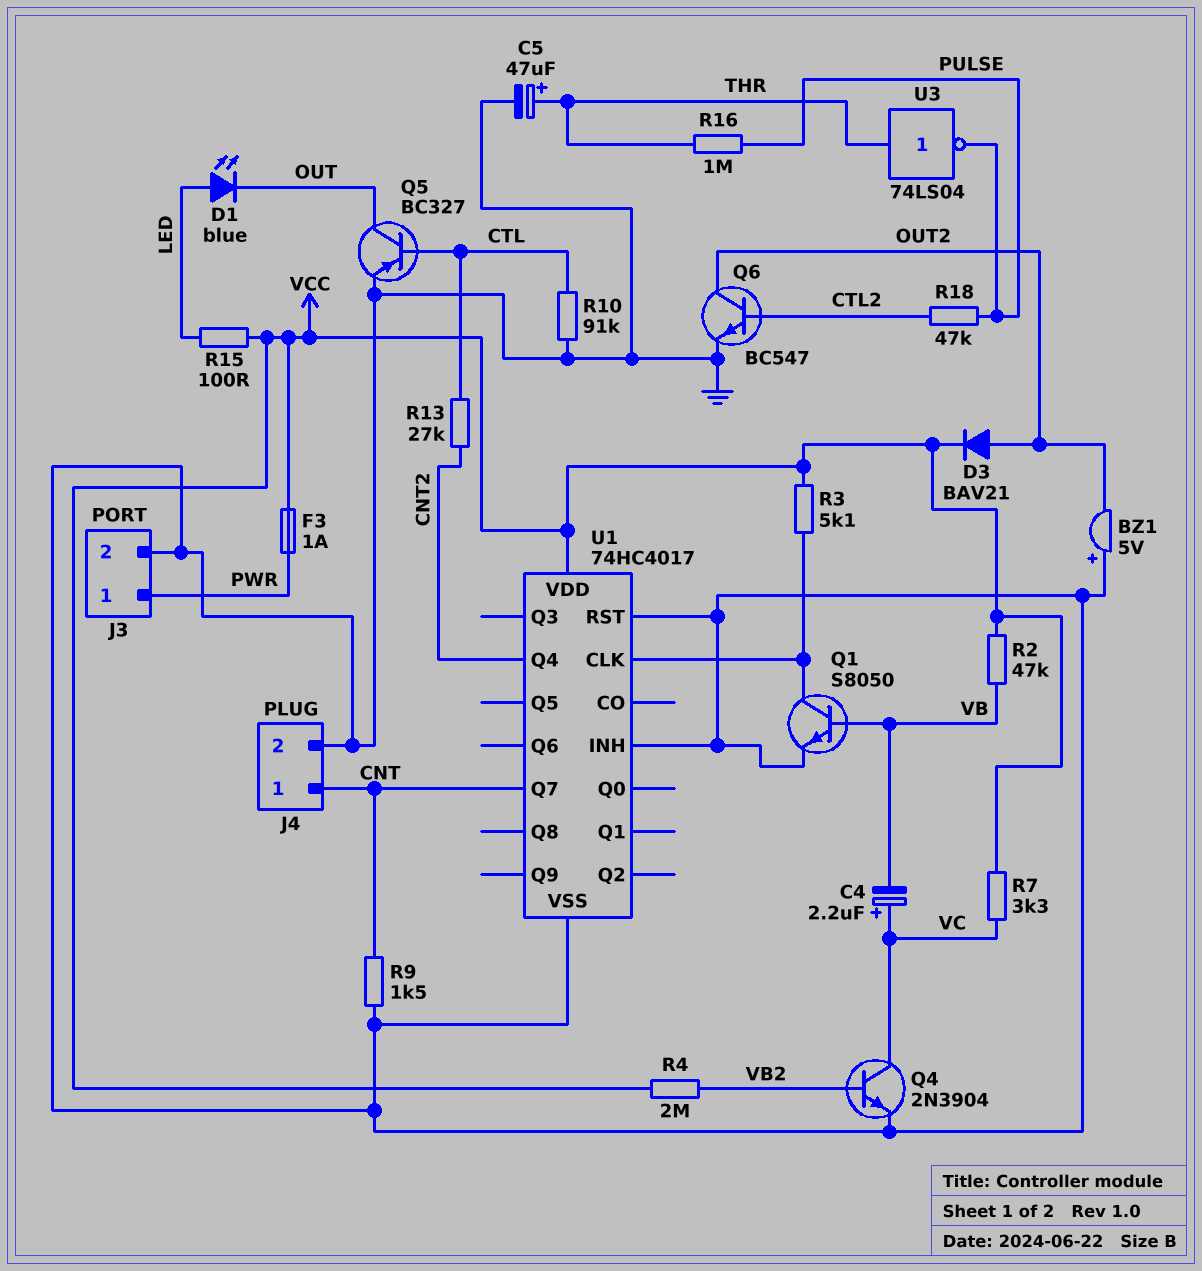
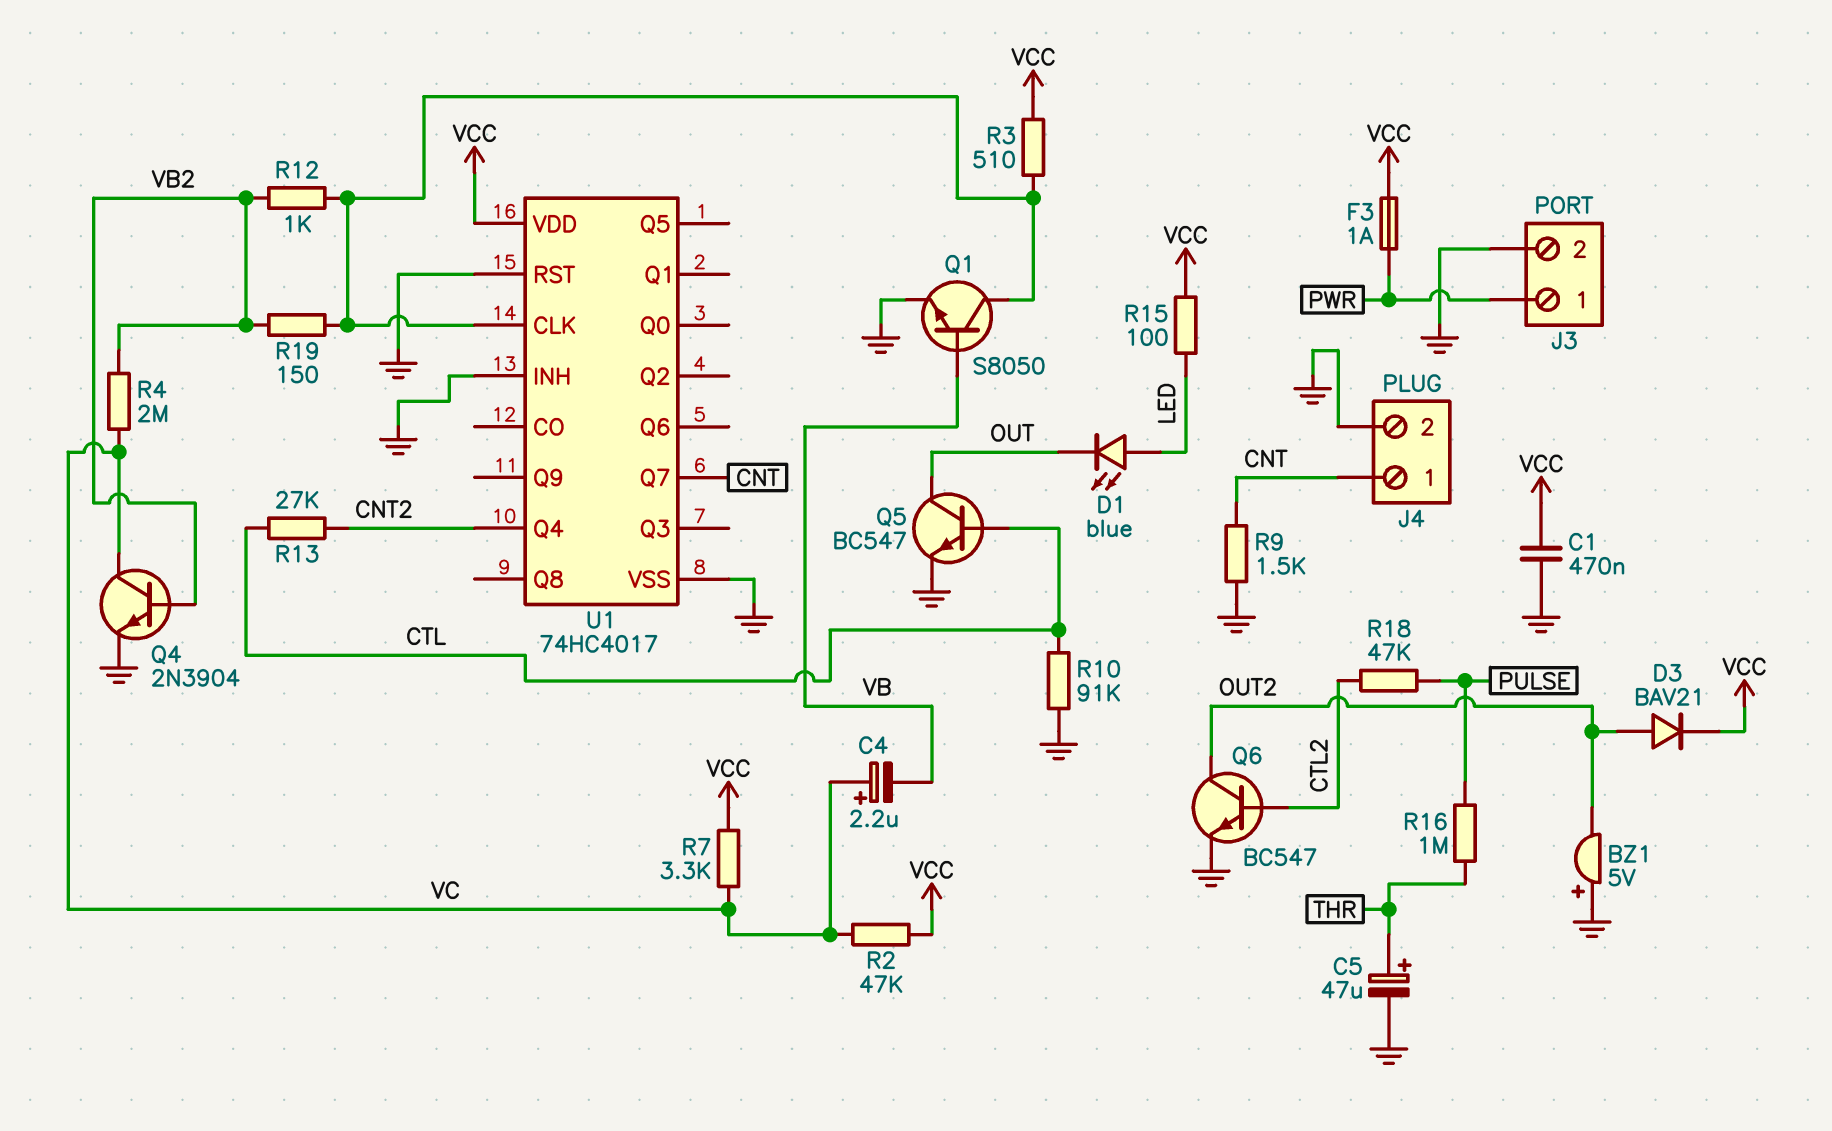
C1: none -> 470nF (GND, VCC)
Q5: PNP BC327 (B CTL, C OUT, E GND) -> NPN BC547 (B CTL, C OUT, E GND)
R2: 47k (VB, VCC) -> 47k (VC, VCC)
R3: 5.1k (U1/CLK, VCC) -> 510 (U1/CLK, VCC)
R4: 2M (VB2, VCC) -> 2M (VB2, VC)
R12: none -> 1k (U1/CLK, VB2)
R19: none -> 150 (U1/CLK, VB2)
U3: NOT 74LS04 (in THR, out PULSE) -> none

